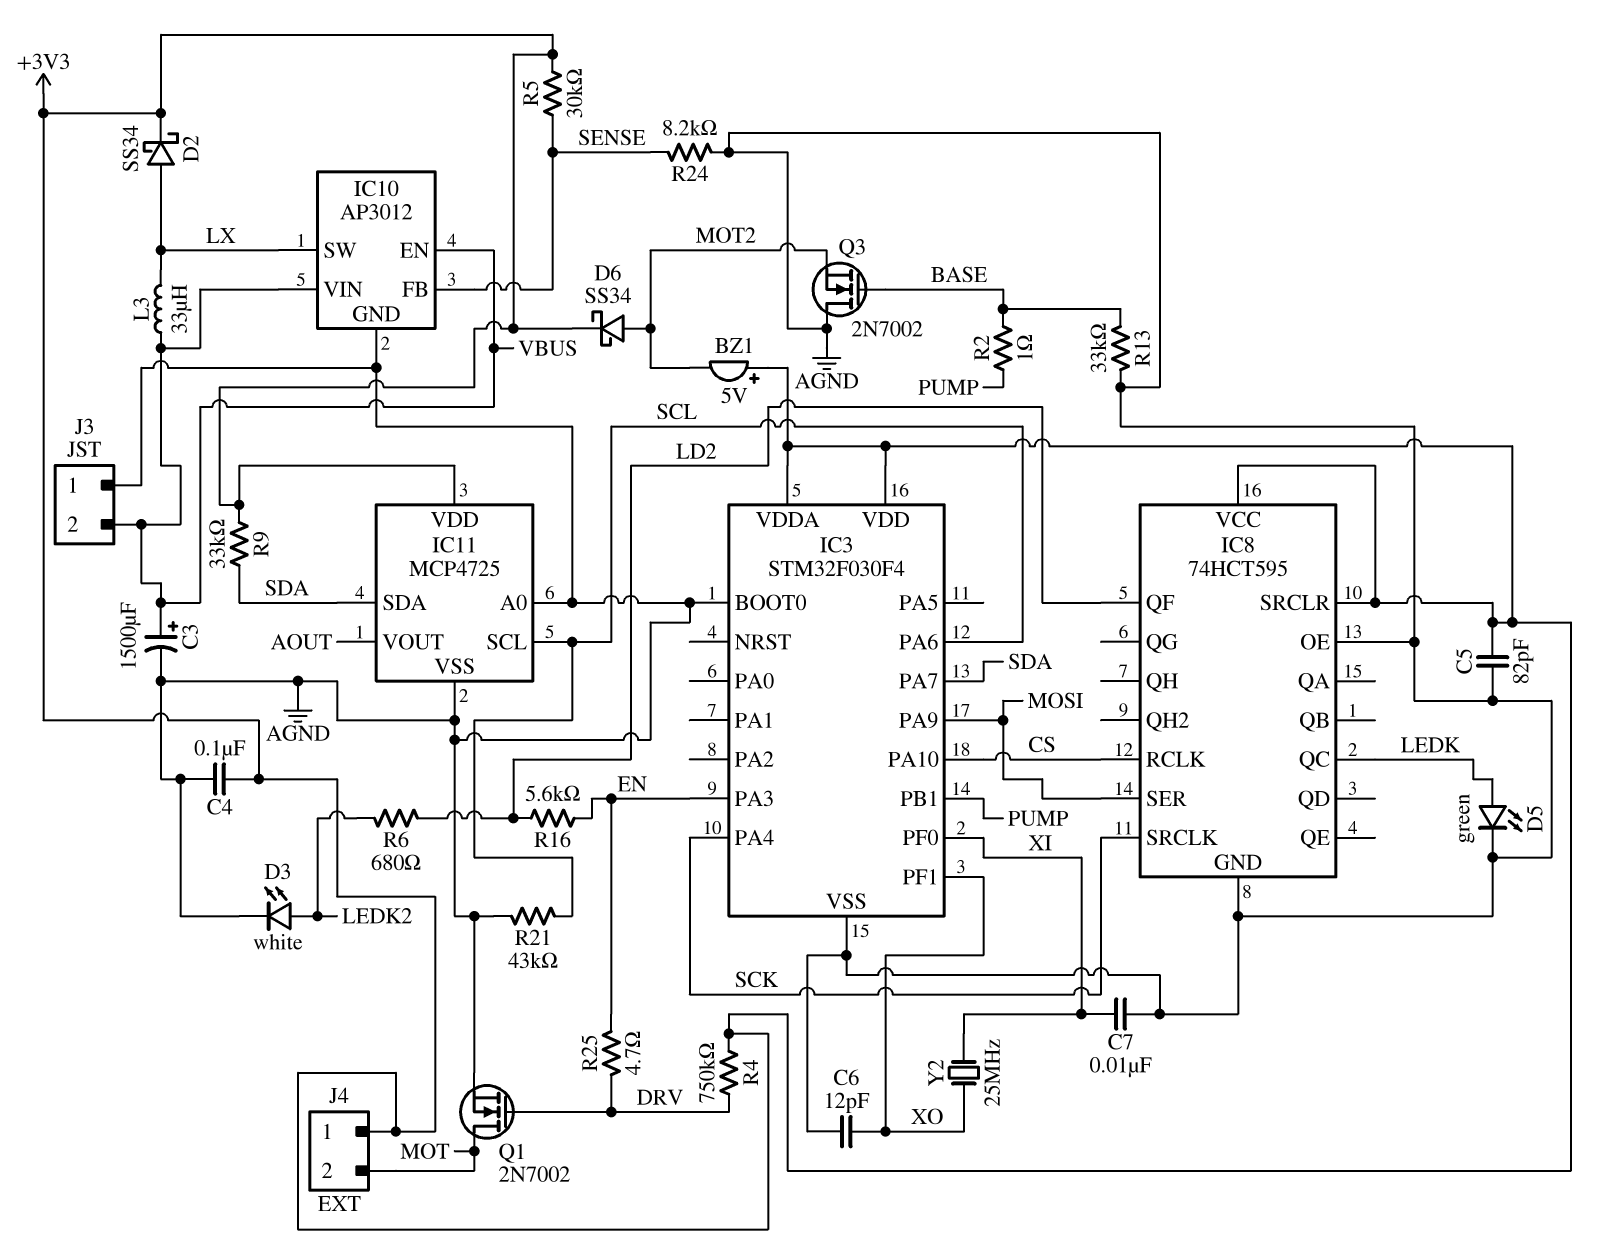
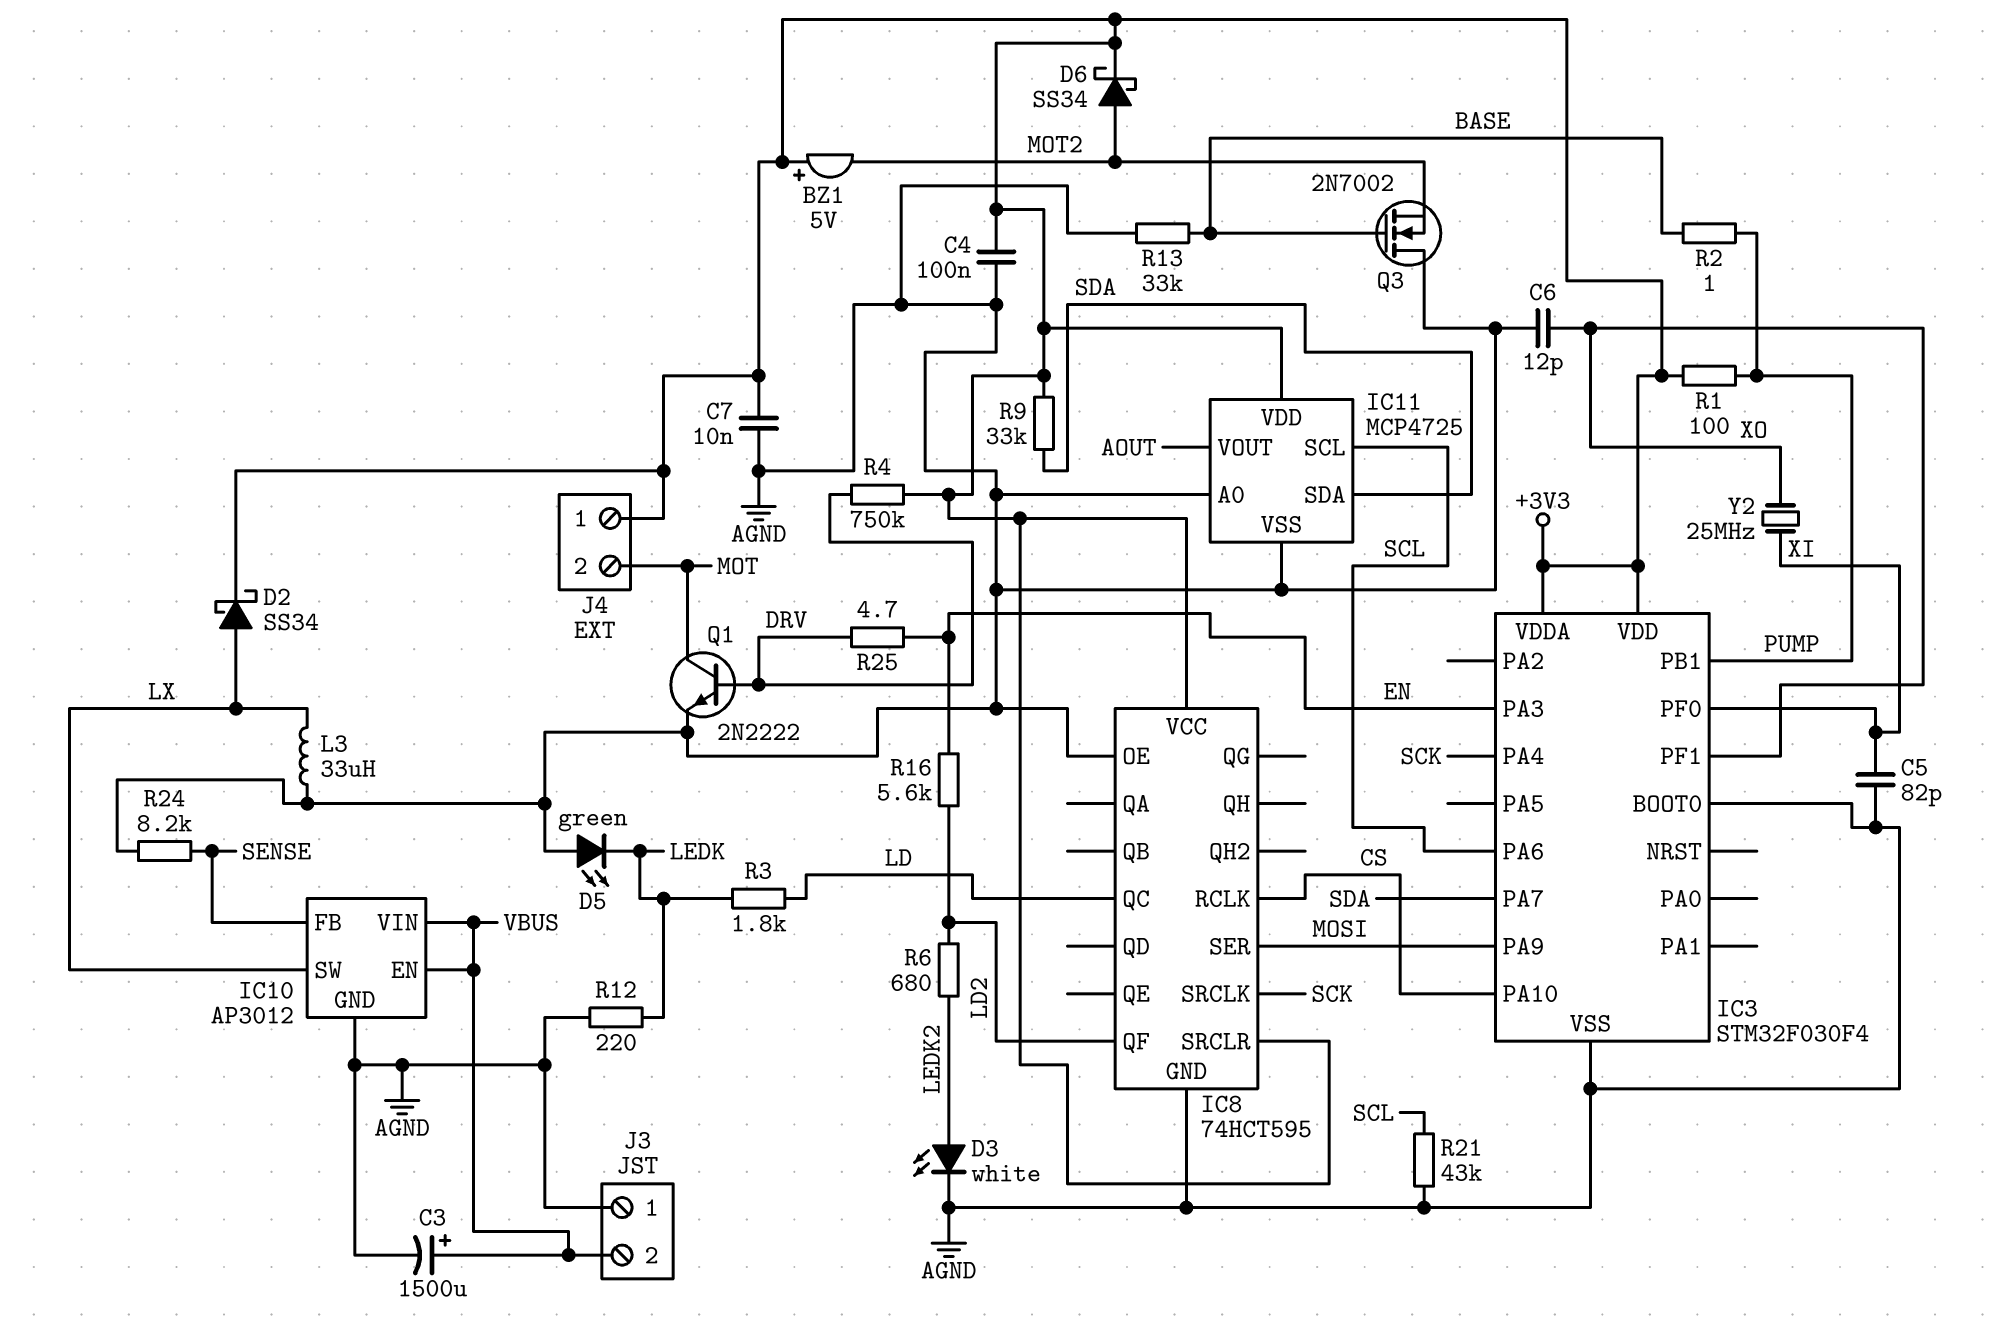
C5: 82pF (+3V3, AGND) -> 82pF (AGND, XI)
C7: 10nF (AGND, XI) -> 10nF (+3V3, AGND)
D5: LED green (A LEDK, K AGND) -> LED green (A AGND, K LEDK)
IC8 pin QC: LEDK -> LD
L3: 33uH (LX, VBUS) -> 33uH (AGND, LX)
Q1: NMOS 2N7002 (G DRV, D MOT, S AGND) -> NPN 2N2222 (B DRV, C MOT, E AGND)
R1: none -> 100 (+3V3, PUMP)
R3: none -> 1.8k (LD, LEDK)
R5: 30k (+3V3, SENSE) -> none
R12: none -> 220 (AGND, LEDK)

